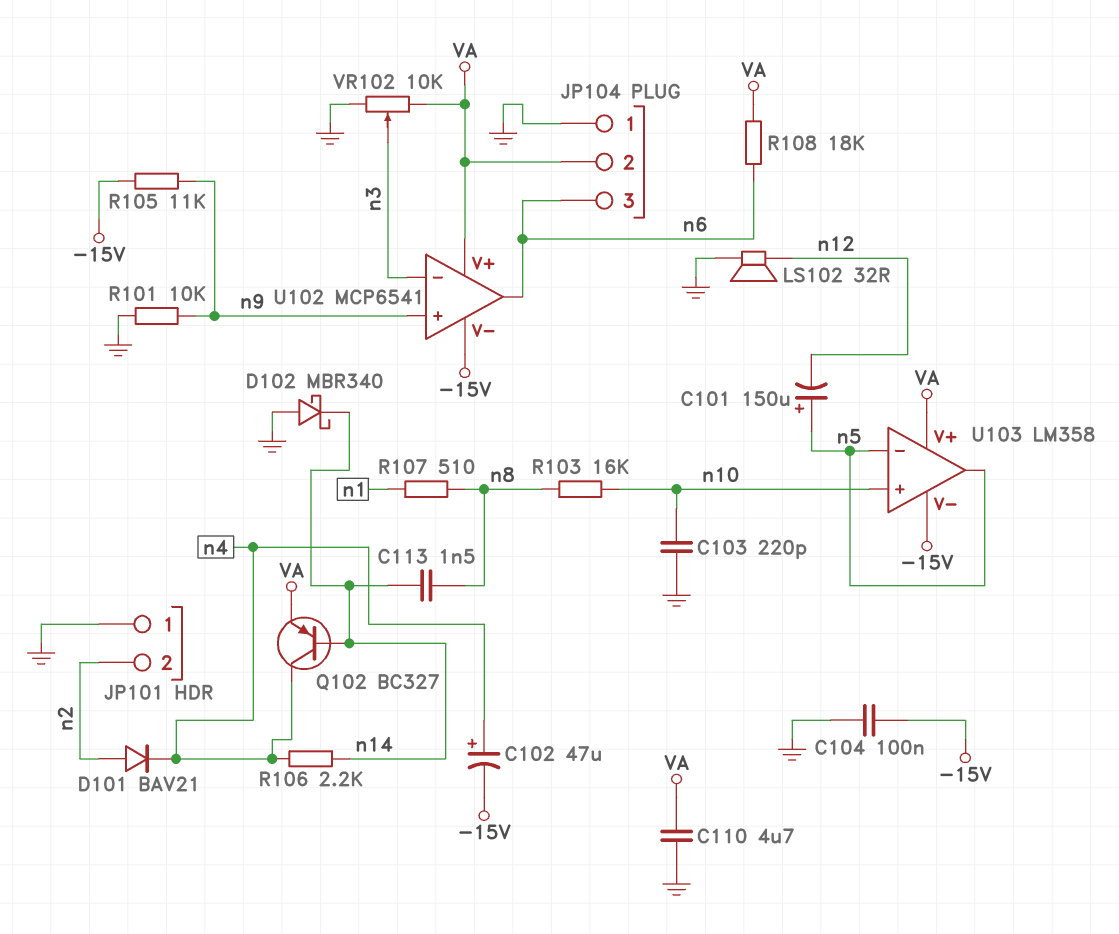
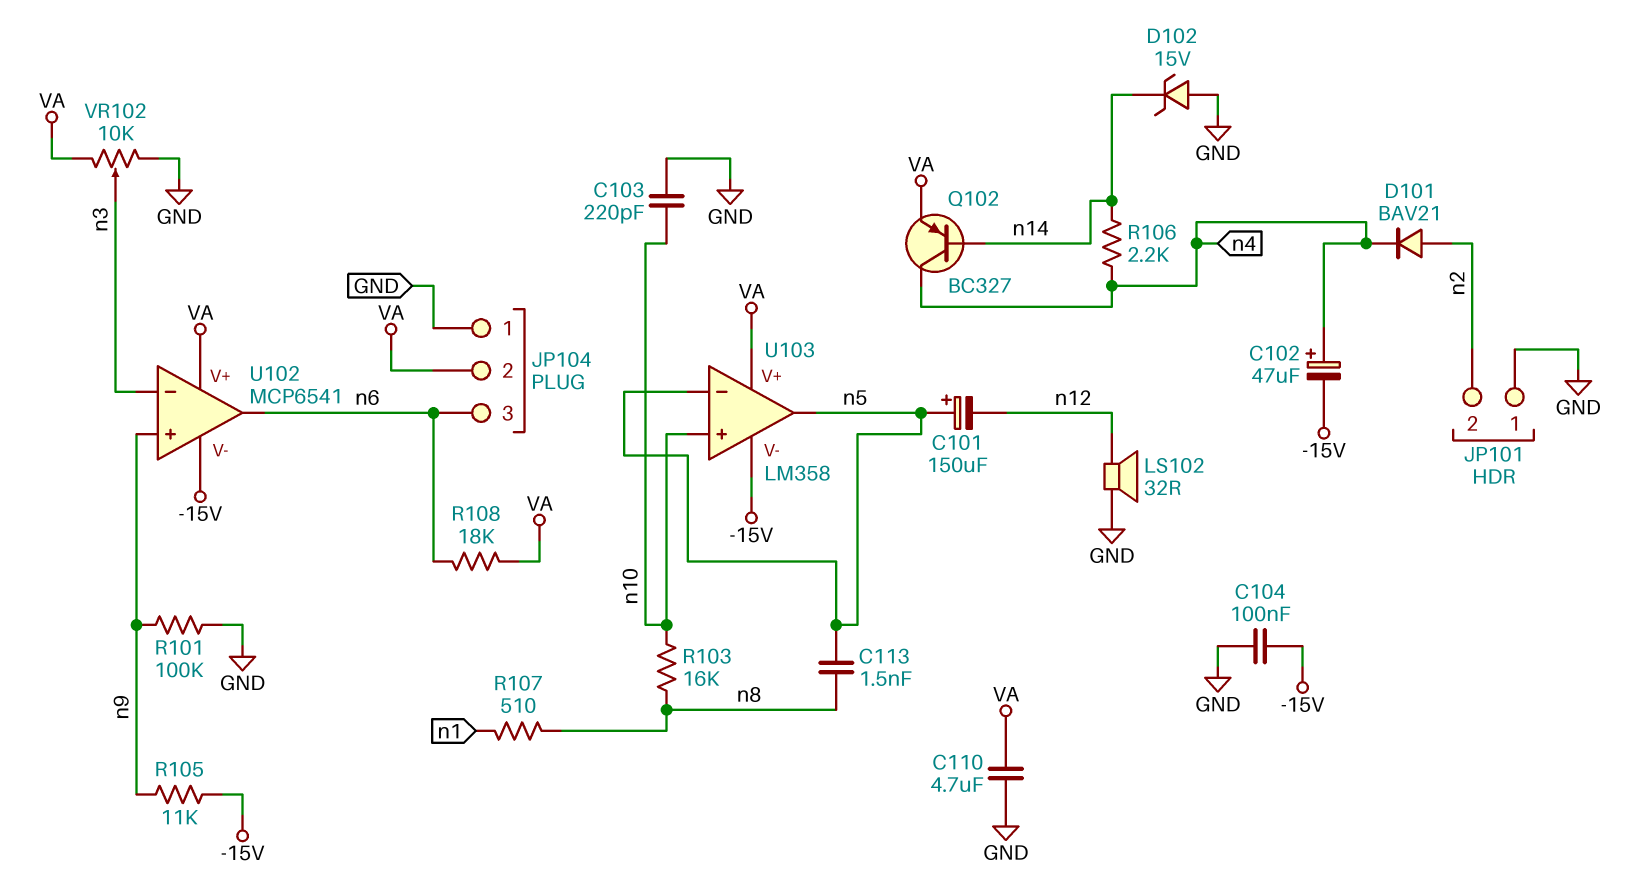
C113: 1.5nF (n8, n14) -> 1.5nF (n5, n8)
D102: schottky MBR340 (A GND, K n14) -> zener 15V (A GND, K n14)
R101: 10k (GND, n9) -> 100k (GND, n9)

